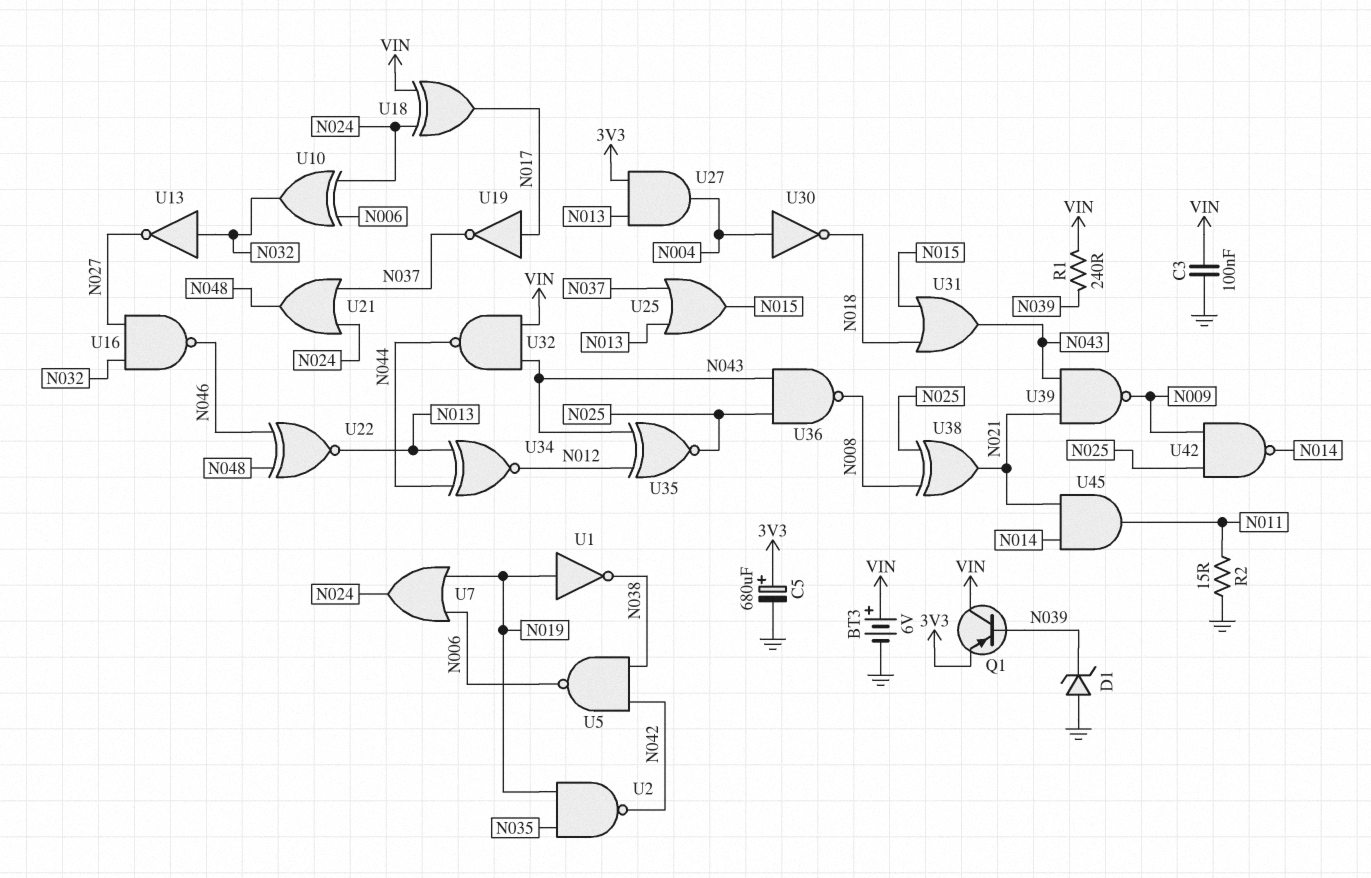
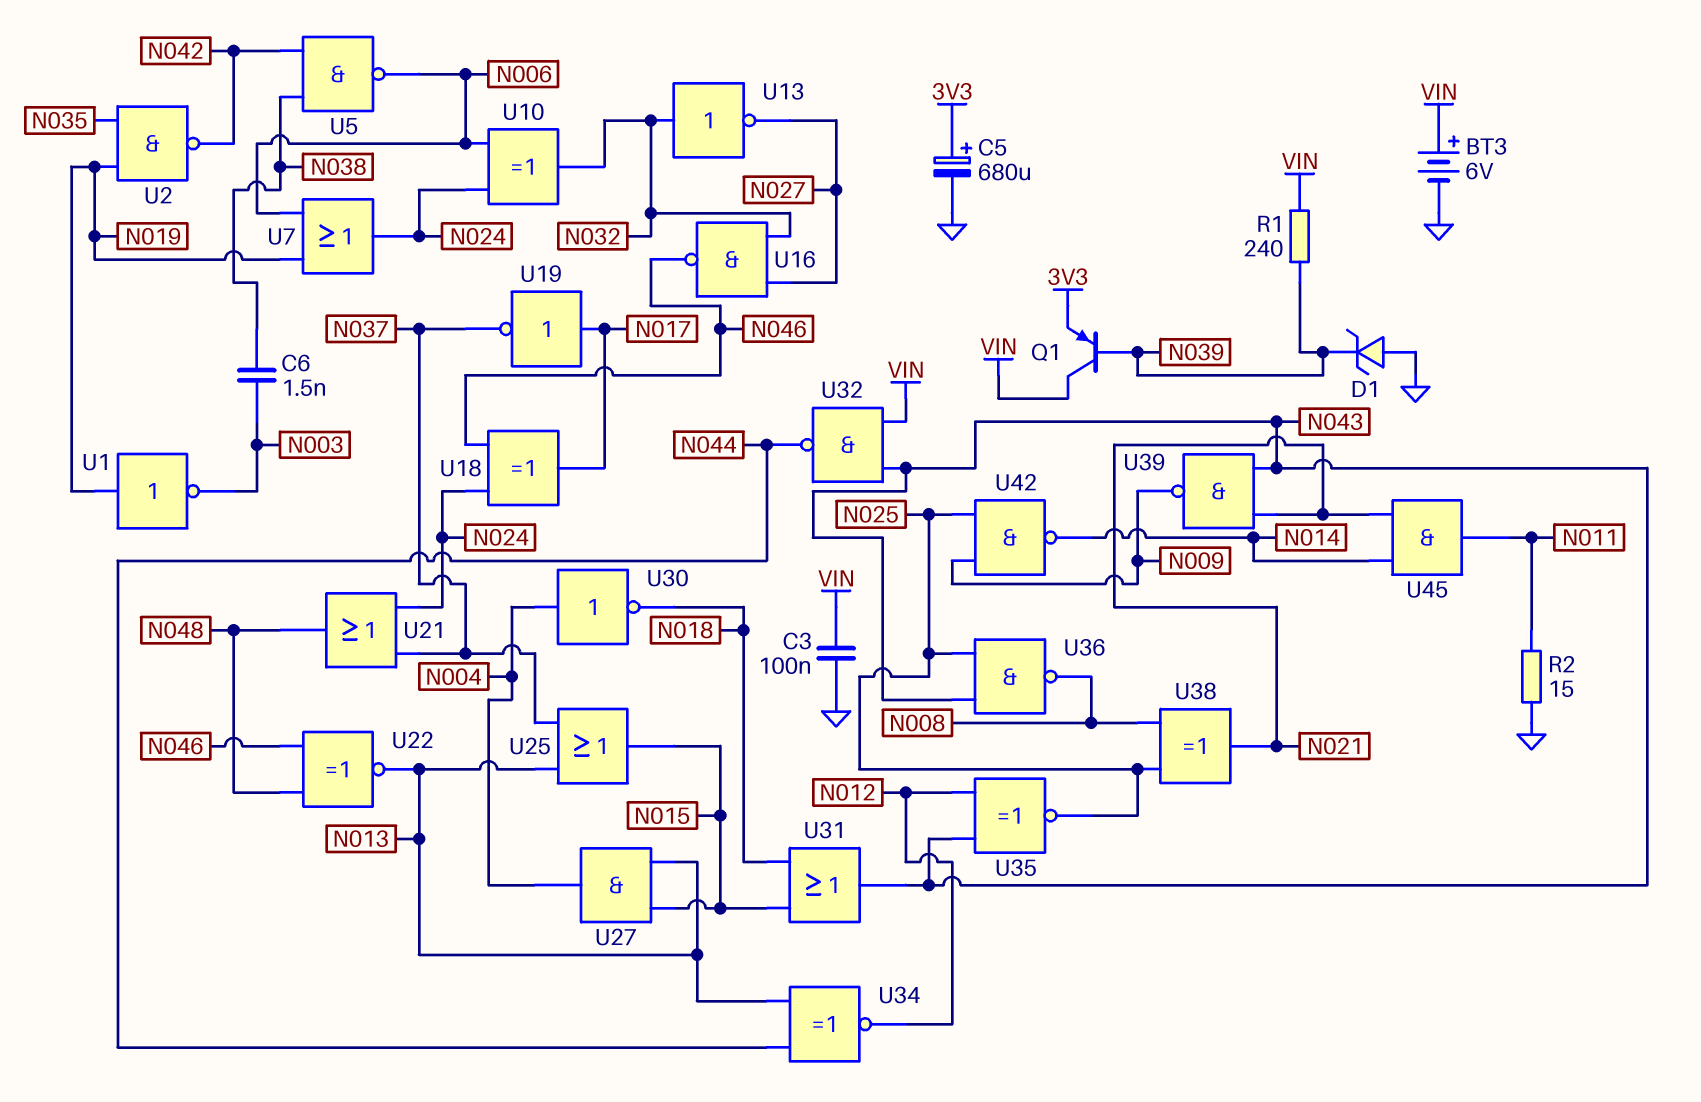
C6: none -> 1.5nF (N003, N038)
U1: NOT (in N019, out N038) -> NOT (in N019, out N003)
U18: XOR (in N024, in VIN, out N017) -> XOR (in N024, in N046, out N017)
U27: AND (in 3V3, in N013, out N004) -> AND (in N013, in N015, out N004)

